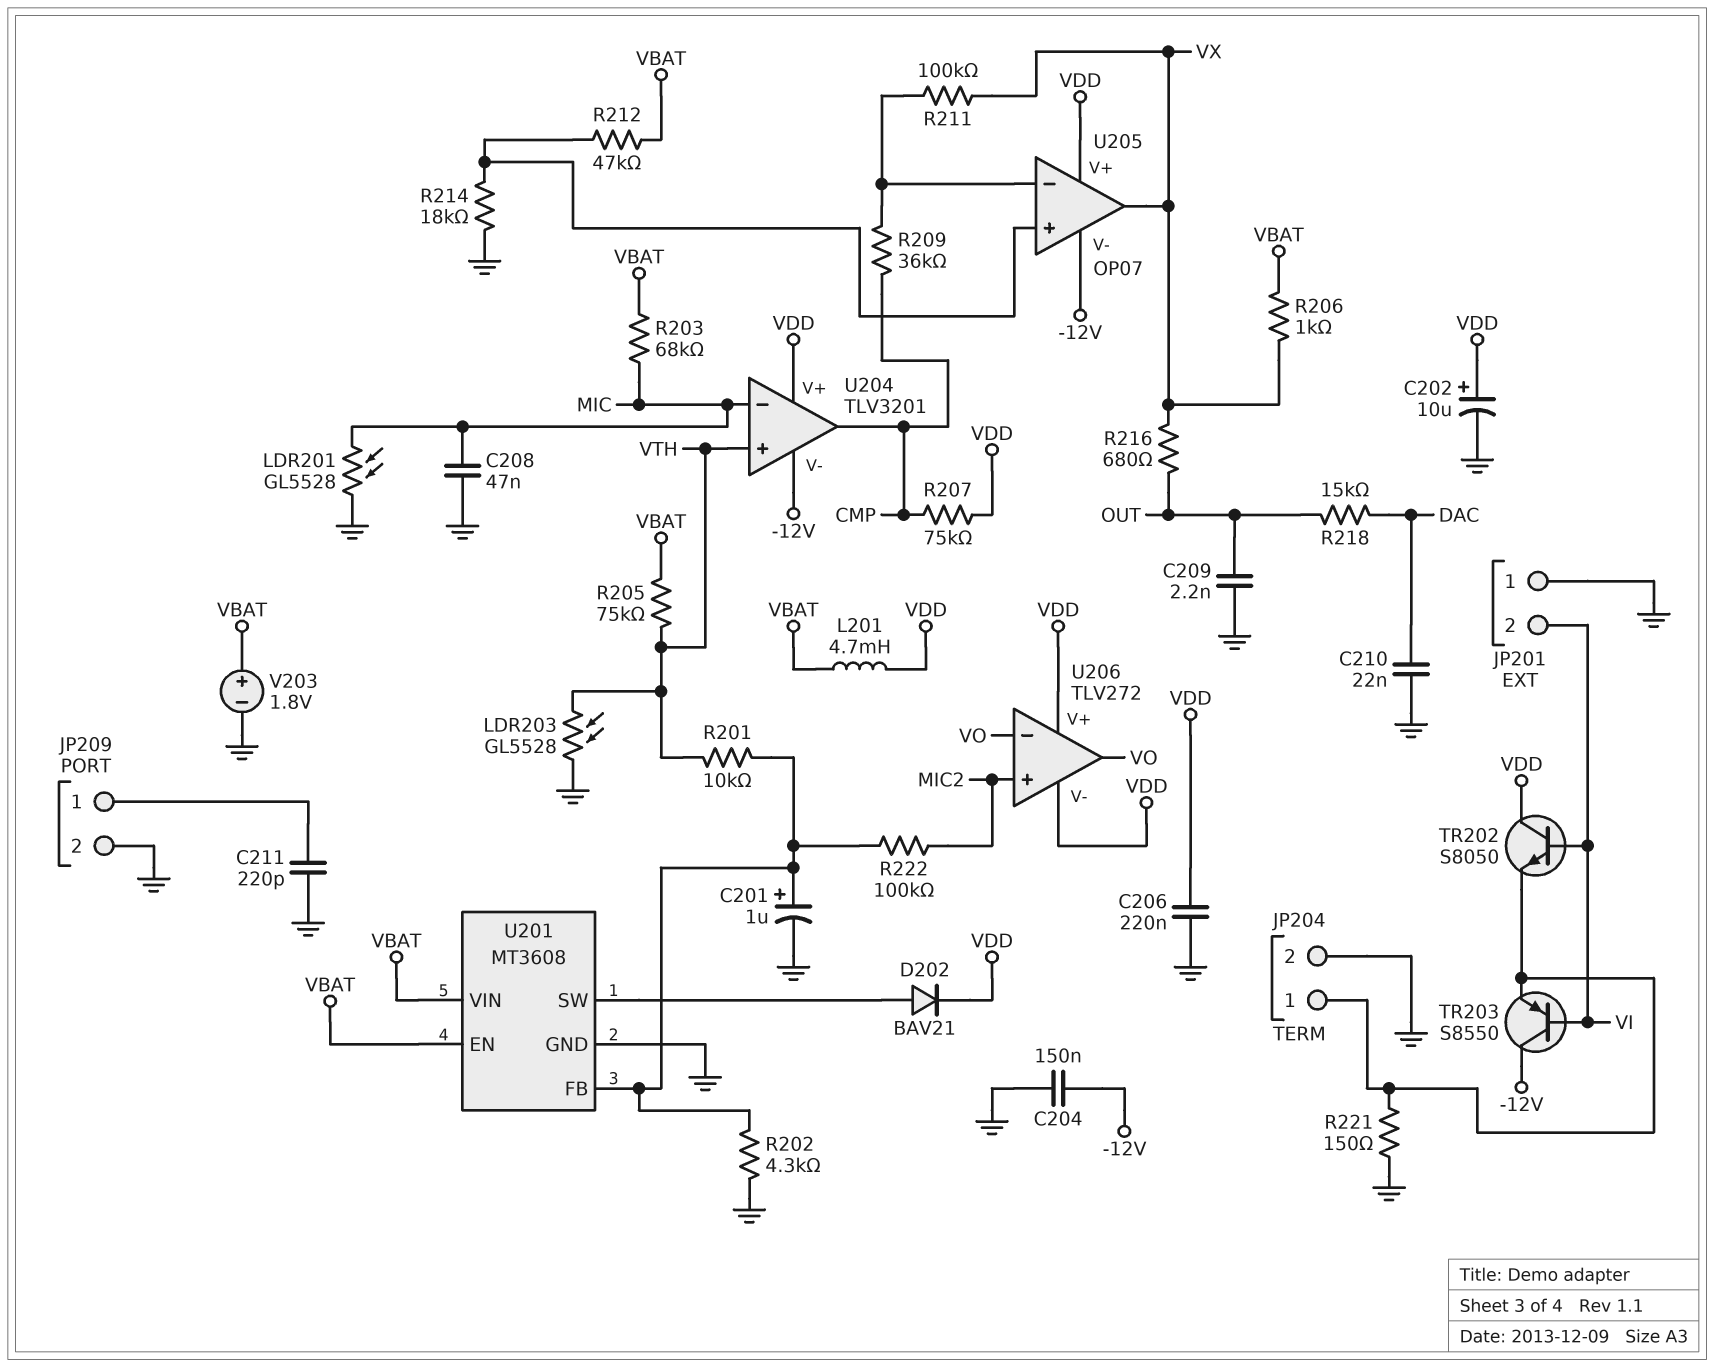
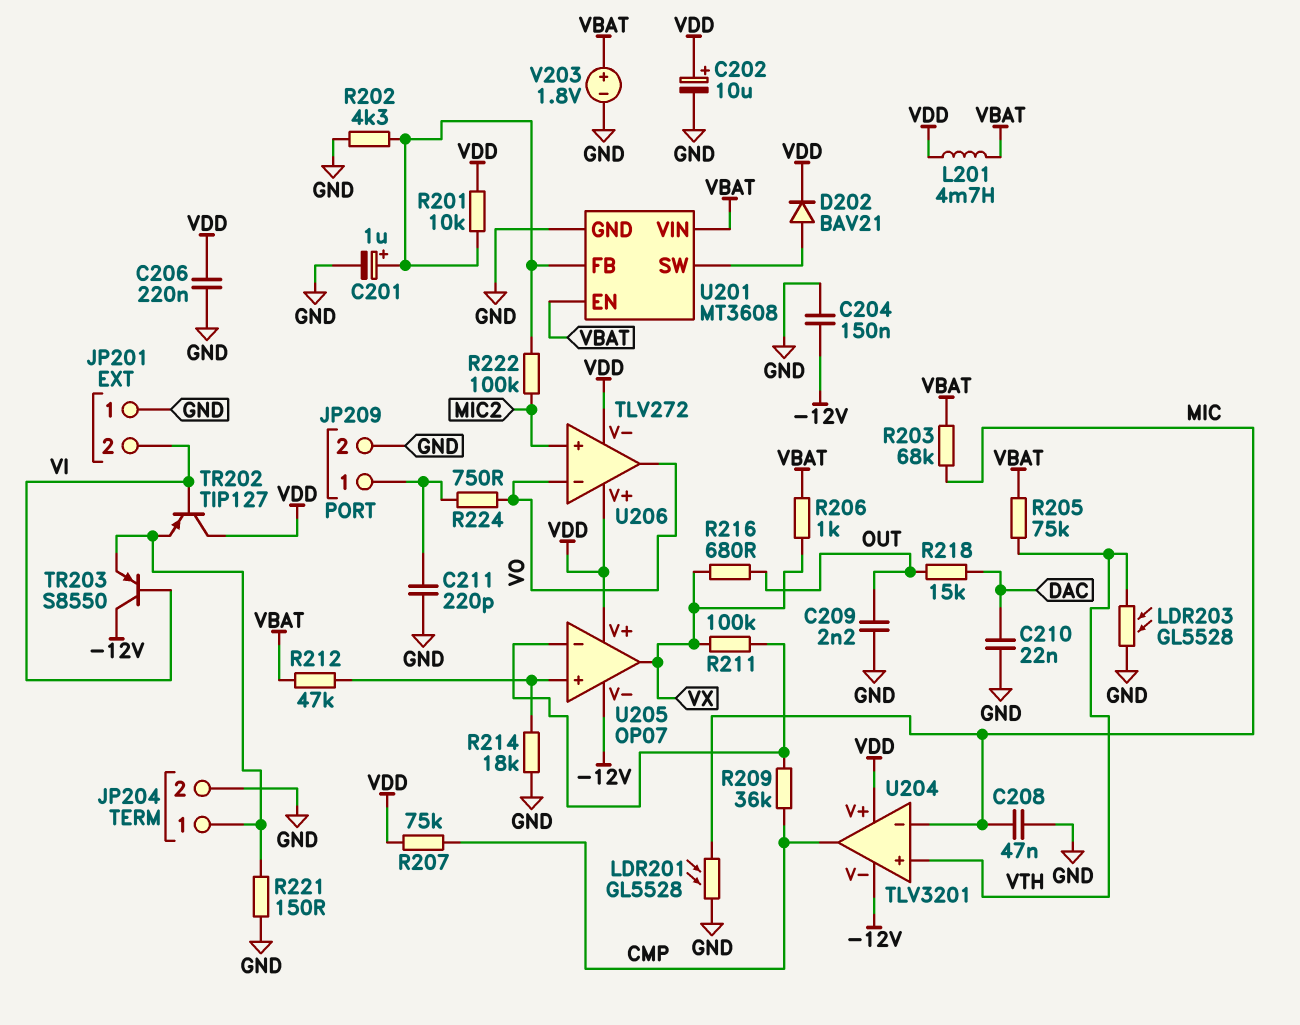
R201: 10k (U201/FB, VTH) -> 10k (U201/FB, VDD)
R224: none -> 750 (JP209/1, VO)
TR202: NPN S8050 (B VI, C VDD, E JP204/1) -> PNP TIP127 (B VI, C VDD, E JP204/1)

